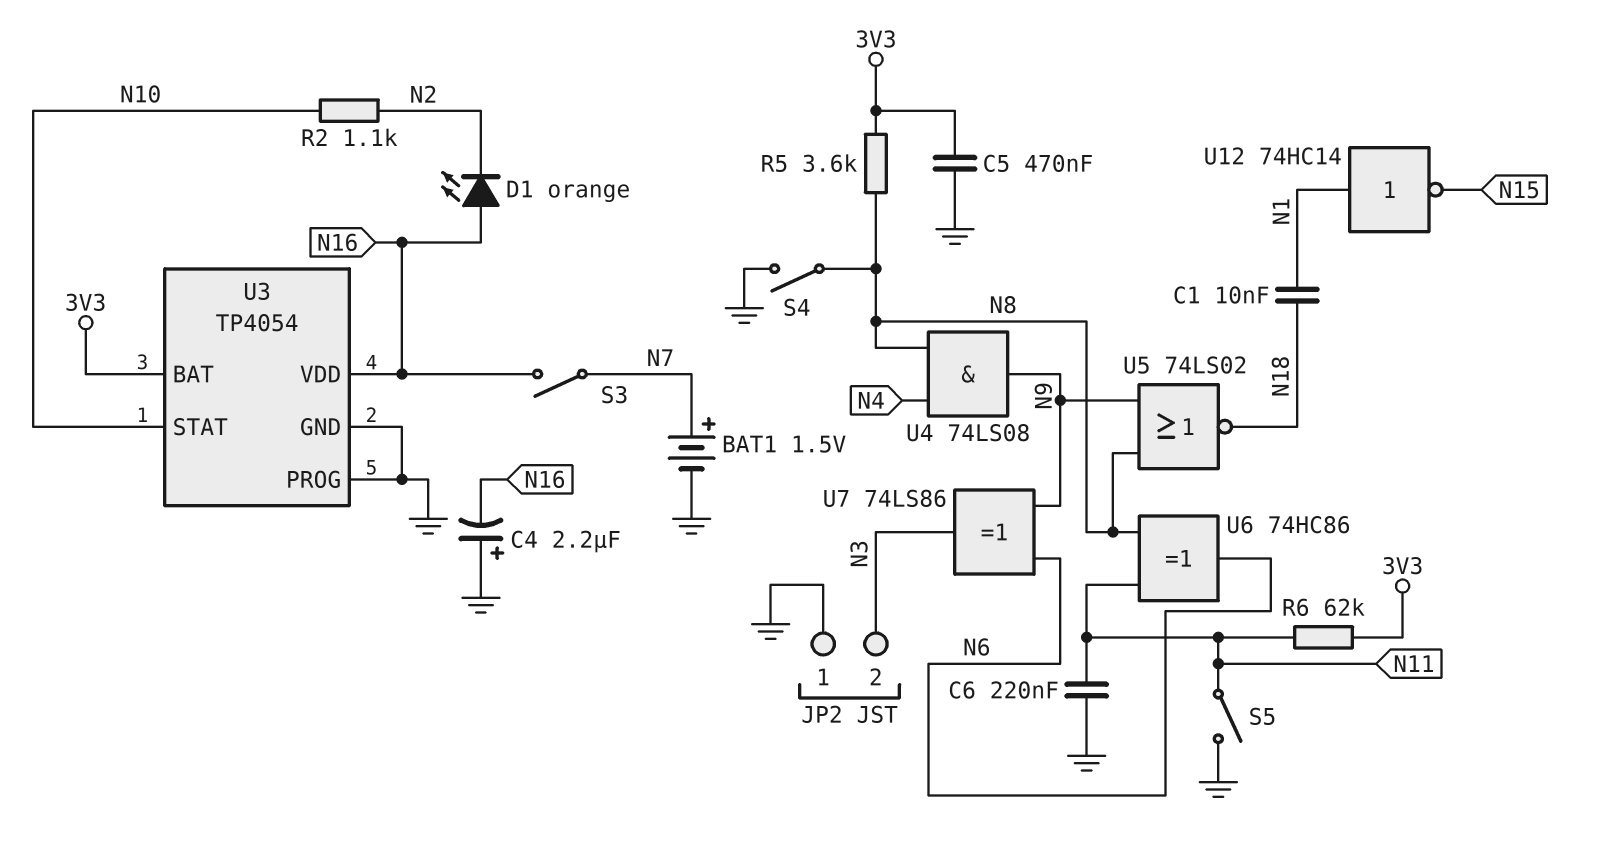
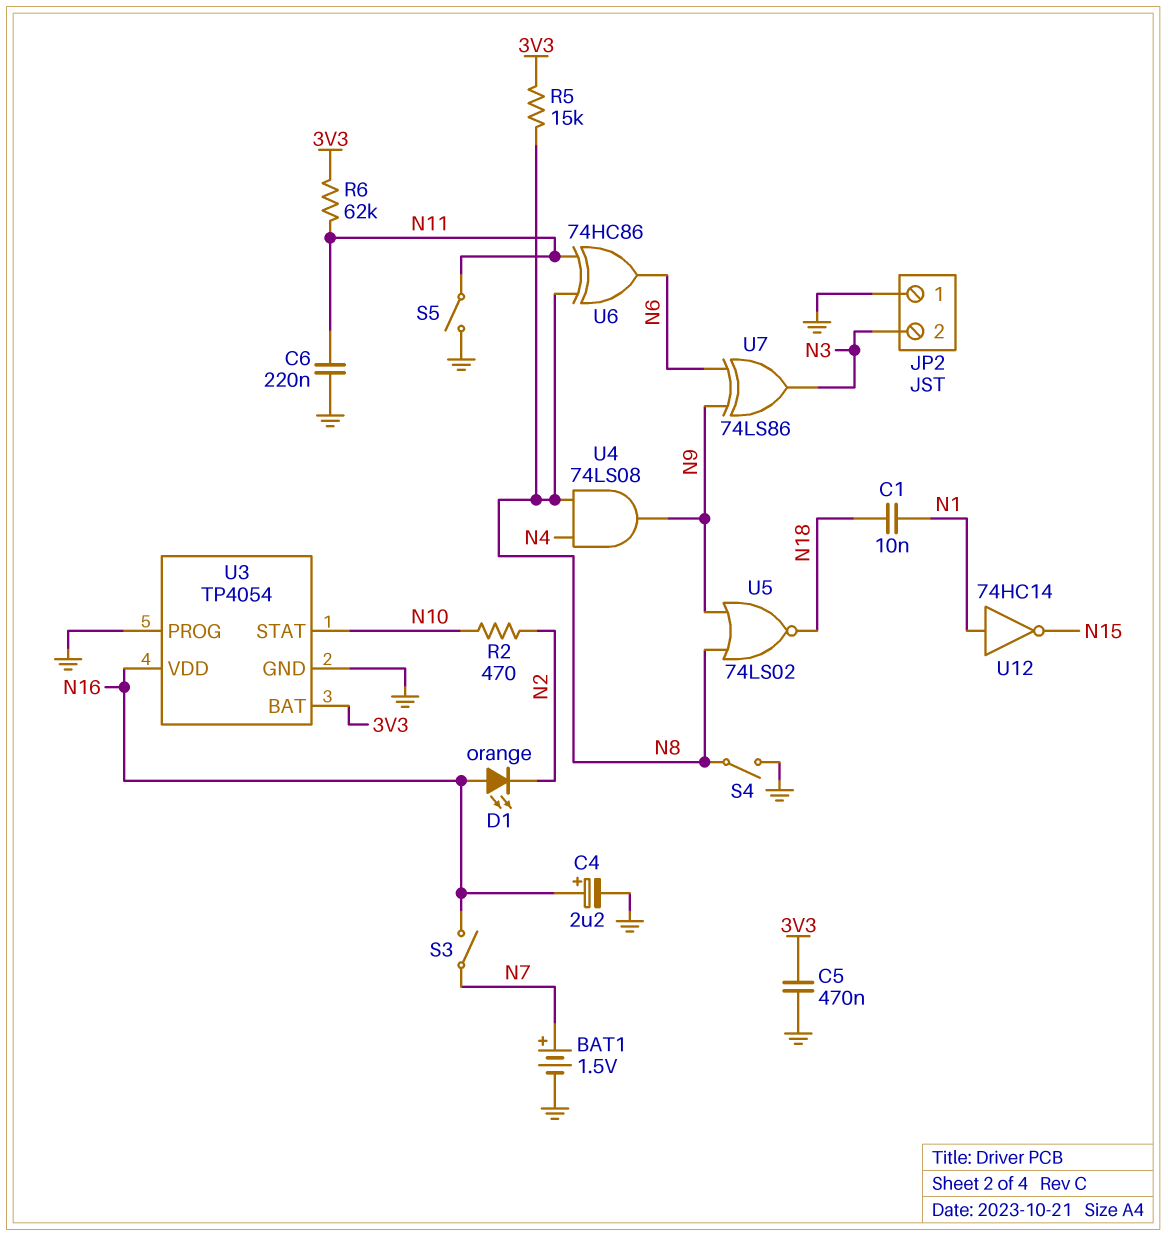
C4: 2.2uF (plus GND, minus N16) -> 2.2uF (plus N16, minus GND)
R2: 1.1k (N2, N10) -> 470 (N2, N10)
R5: 3.6k (3V3, N8) -> 15k (3V3, N8)

